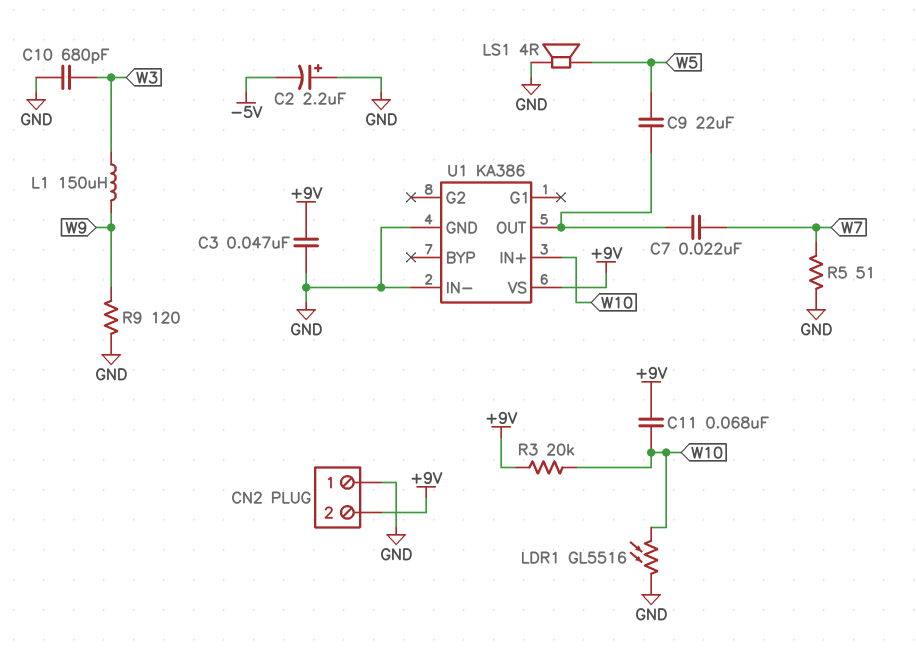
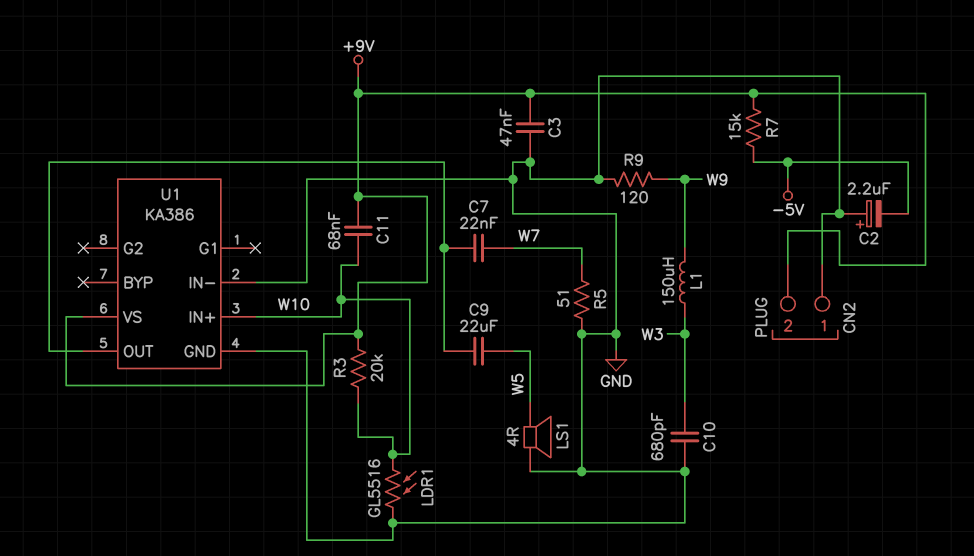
R7: none -> 15k (+9V, -5V)

